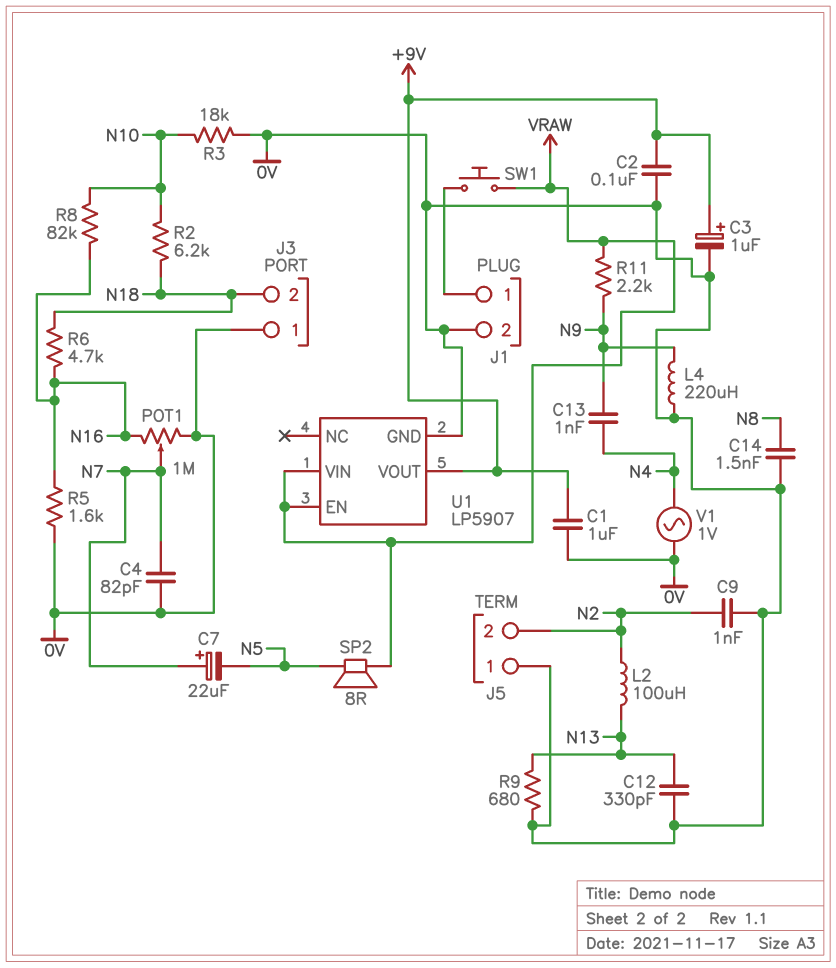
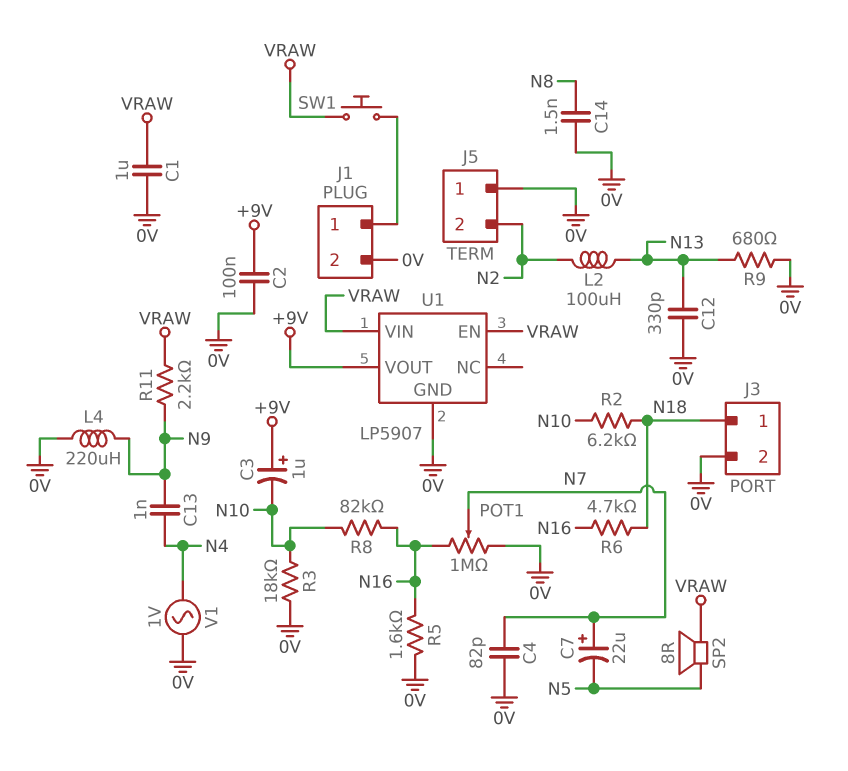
C1: 1uF (+9V, 0V) -> 1uF (0V, VRAW)
C3: 1uF (plus +9V, minus 0V) -> 1uF (plus +9V, minus N10)
C9: 1nF (0V, N2) -> none
J3 pin 1: 0V -> N18
J3 pin 2: N18 -> 0V

